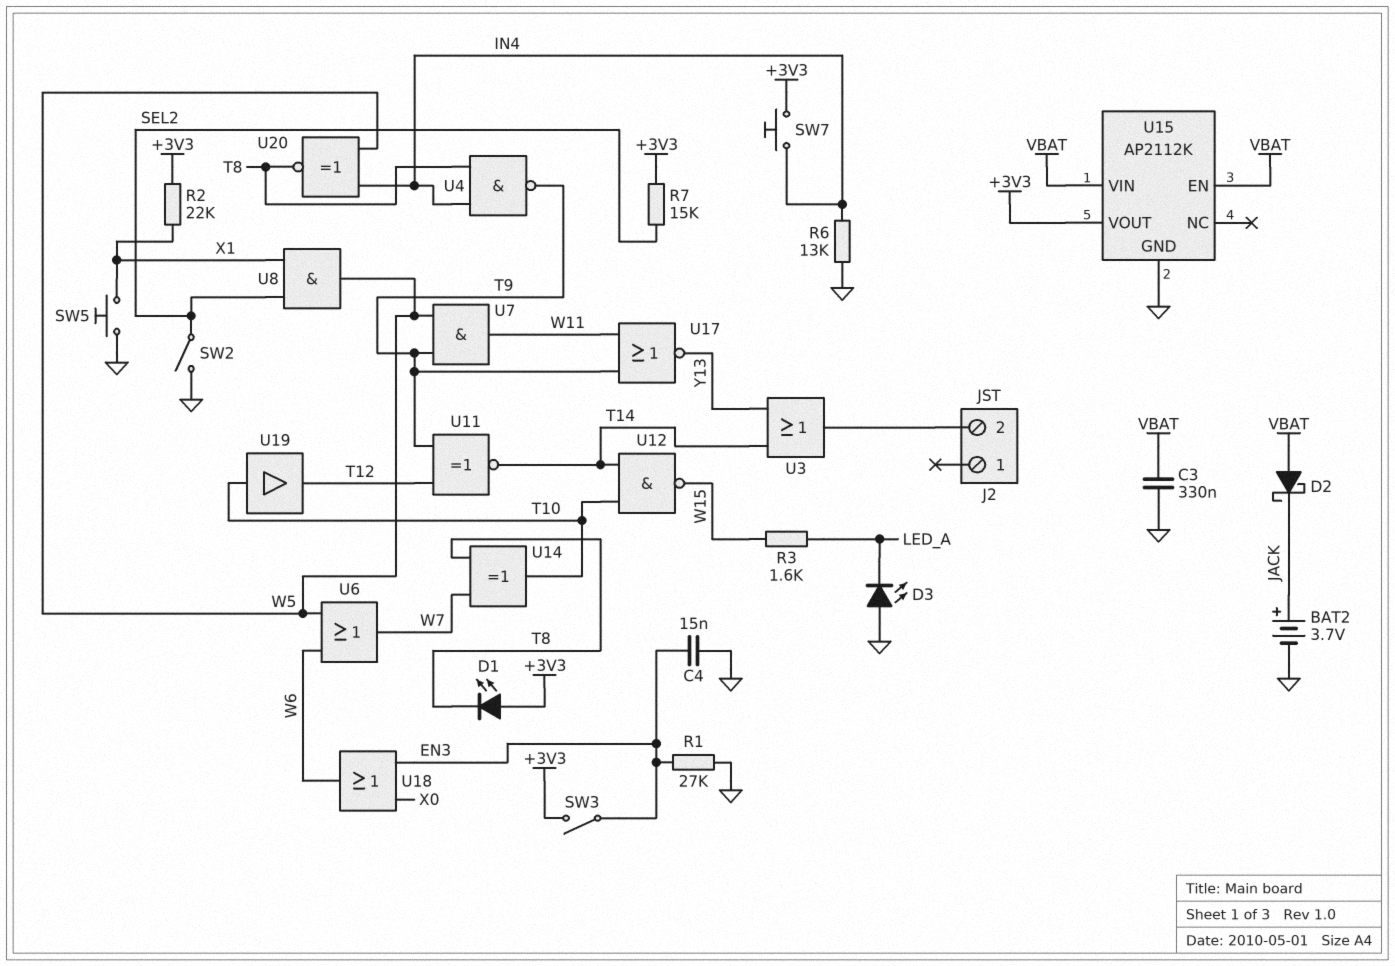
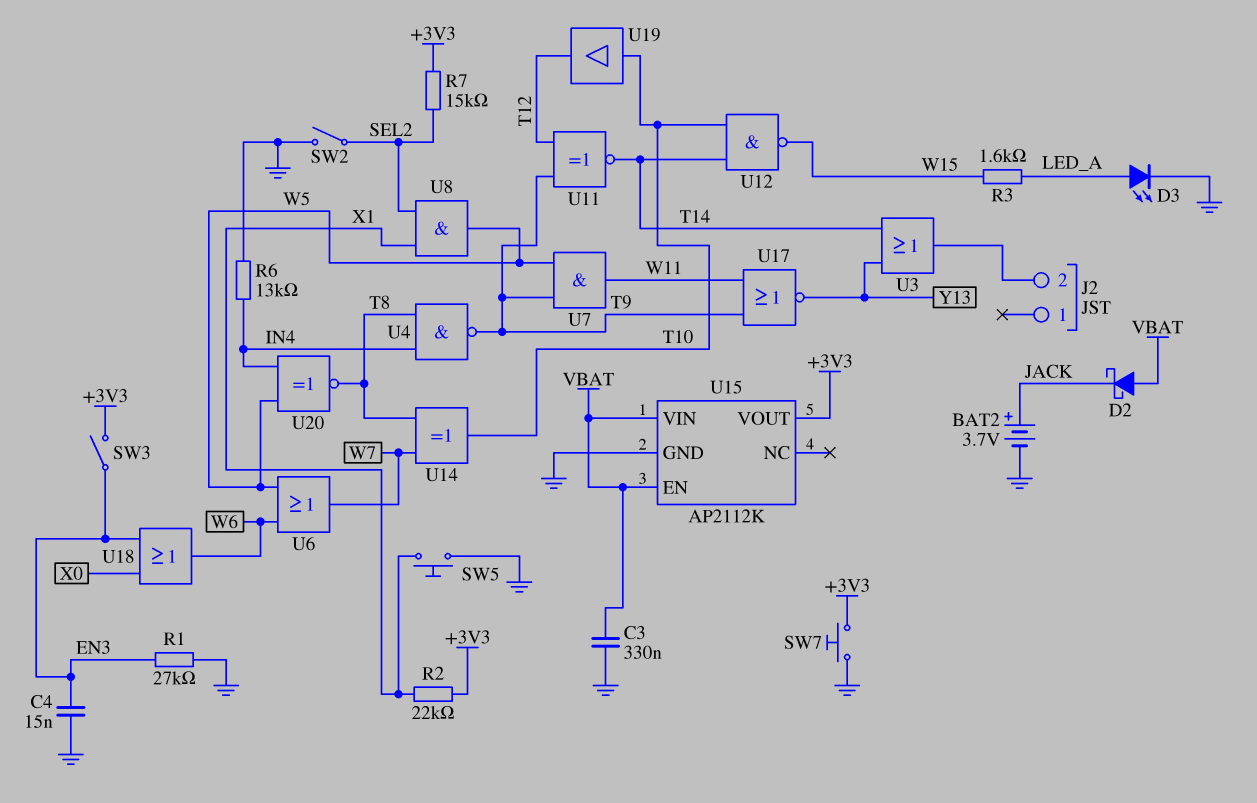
D1: LED (A +3V3, K T8) -> none
D3: LED (A GND, K LED_A) -> LED (A LED_A, K GND)
SW7: button (+3V3, IN4) -> button (+3V3, GND)

